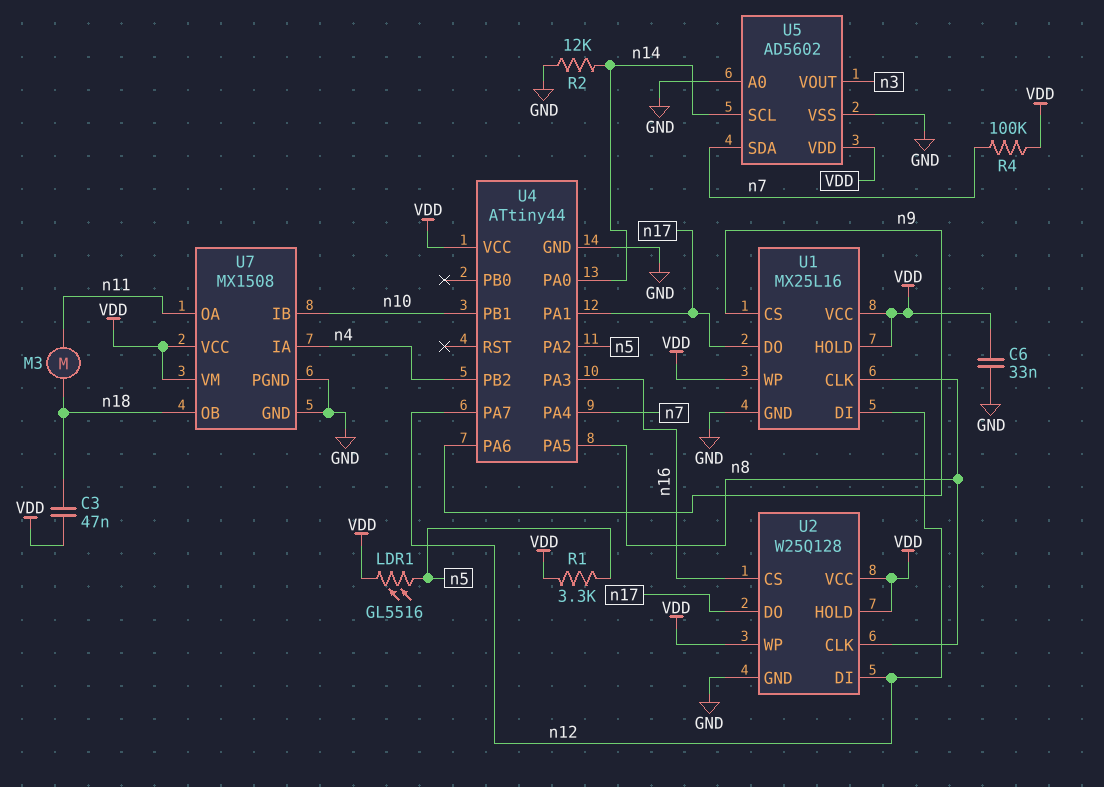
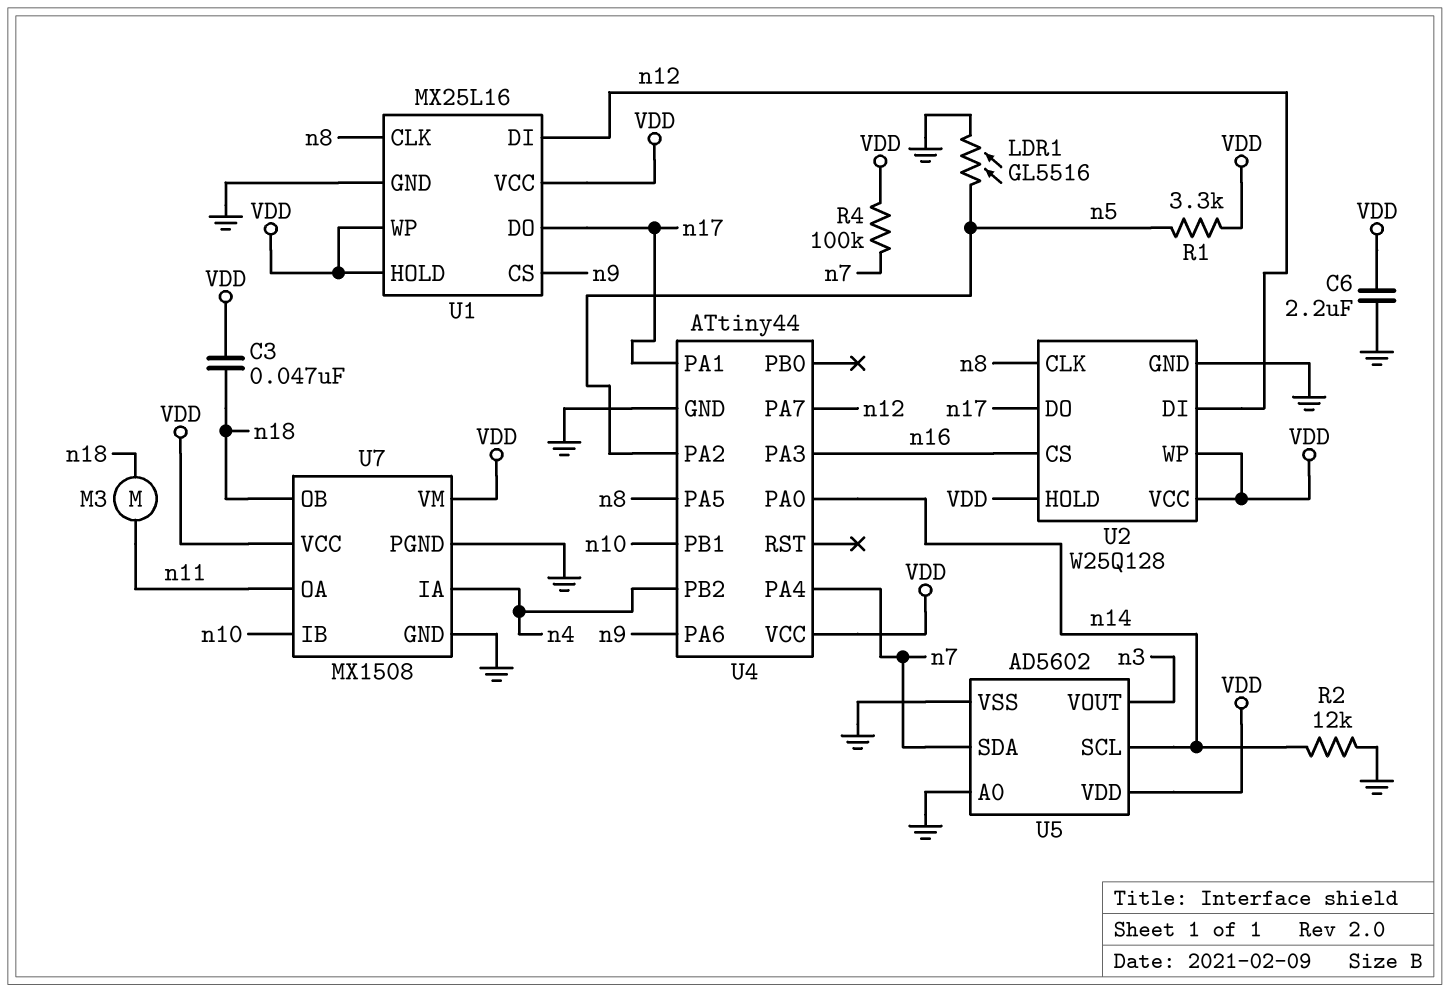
C6: 33nF (GND, VDD) -> 2.2uF (GND, VDD)
LDR1: GL5516 (VDD, n5) -> GL5516 (GND, n5)

